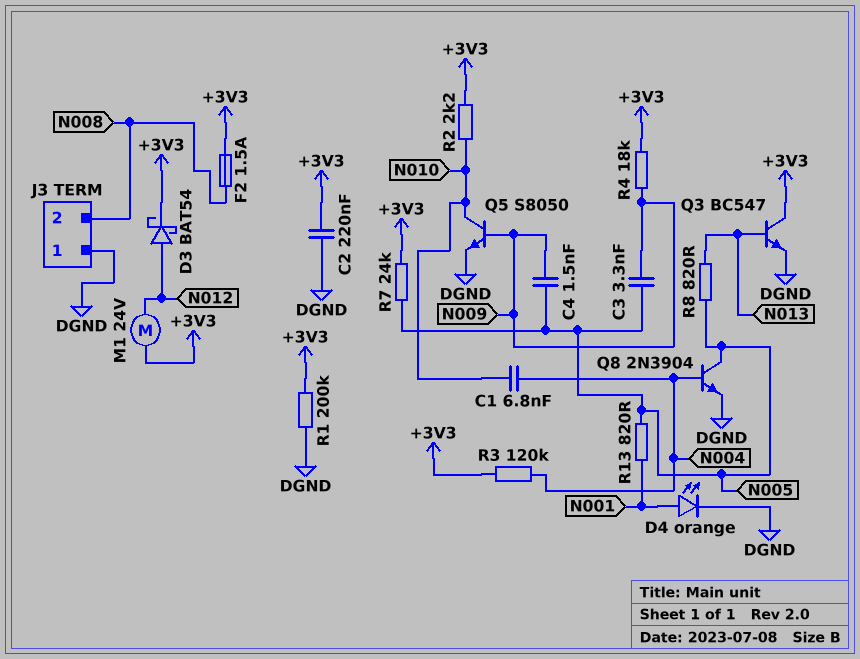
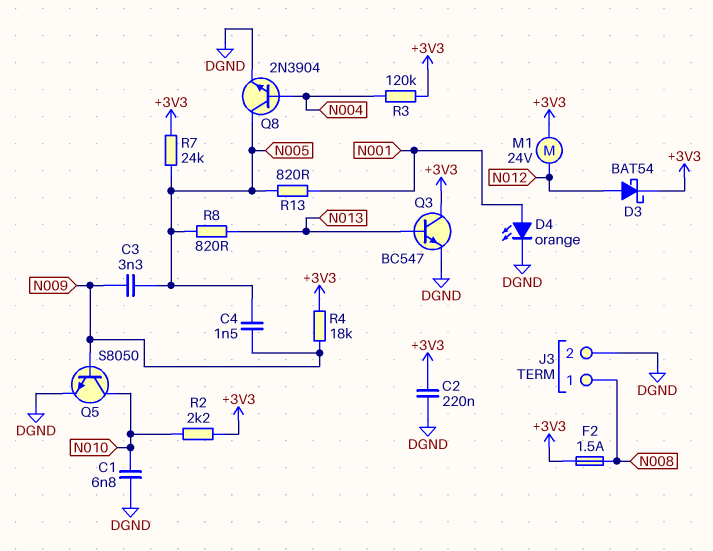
C1: 6.8nF (N004, N010) -> 6.8nF (DGND, N010)
J3 pin 1: DGND -> N008
J3 pin 2: N008 -> DGND
R1: 200k (+3V3, DGND) -> none

